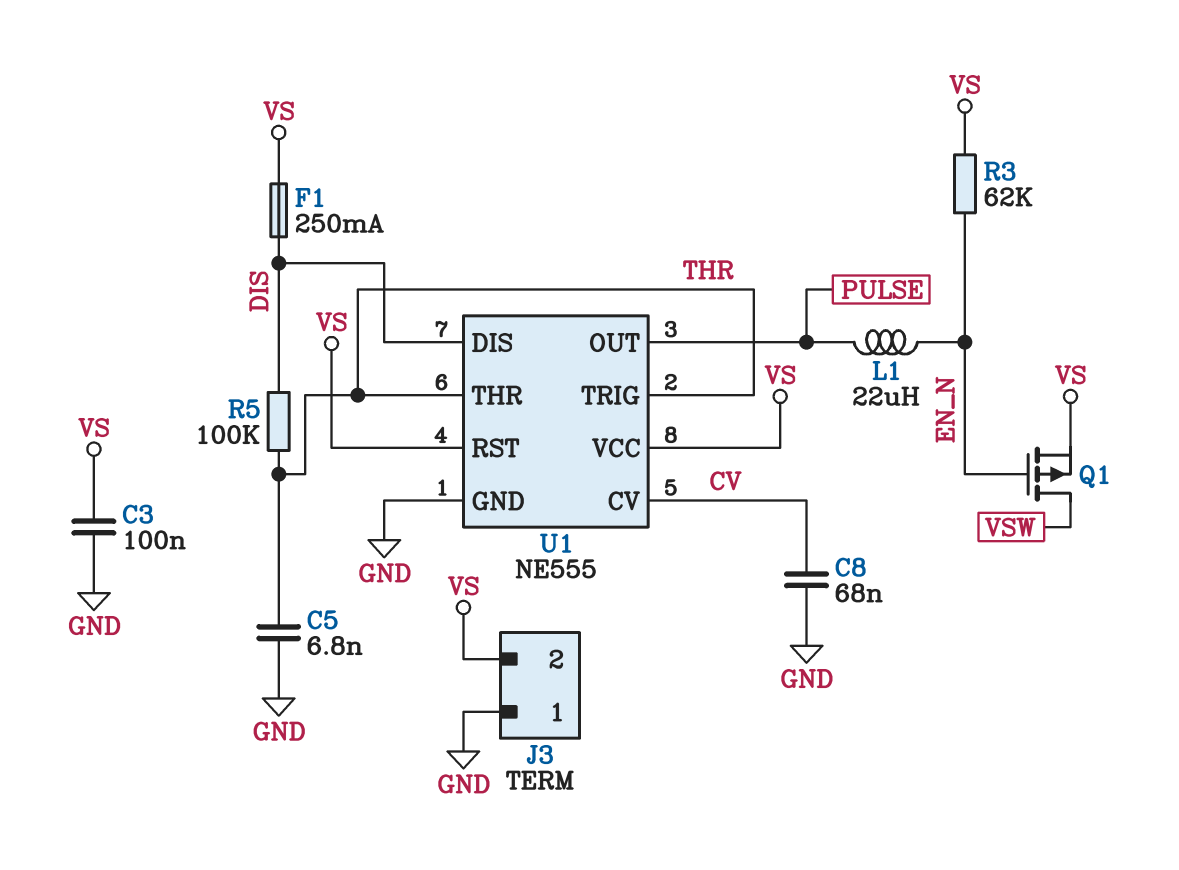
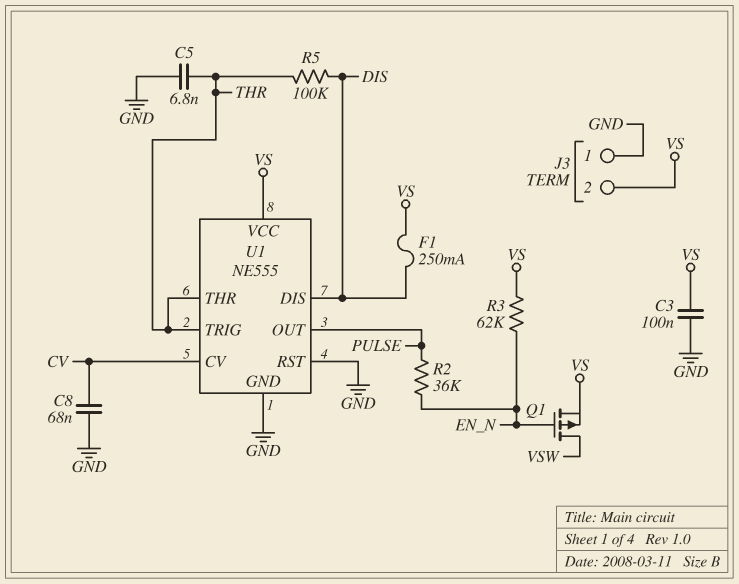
L1: 22uH (EN_N, PULSE) -> none
R2: none -> 36k (EN_N, PULSE)
U1 pin RST: VS -> GND

